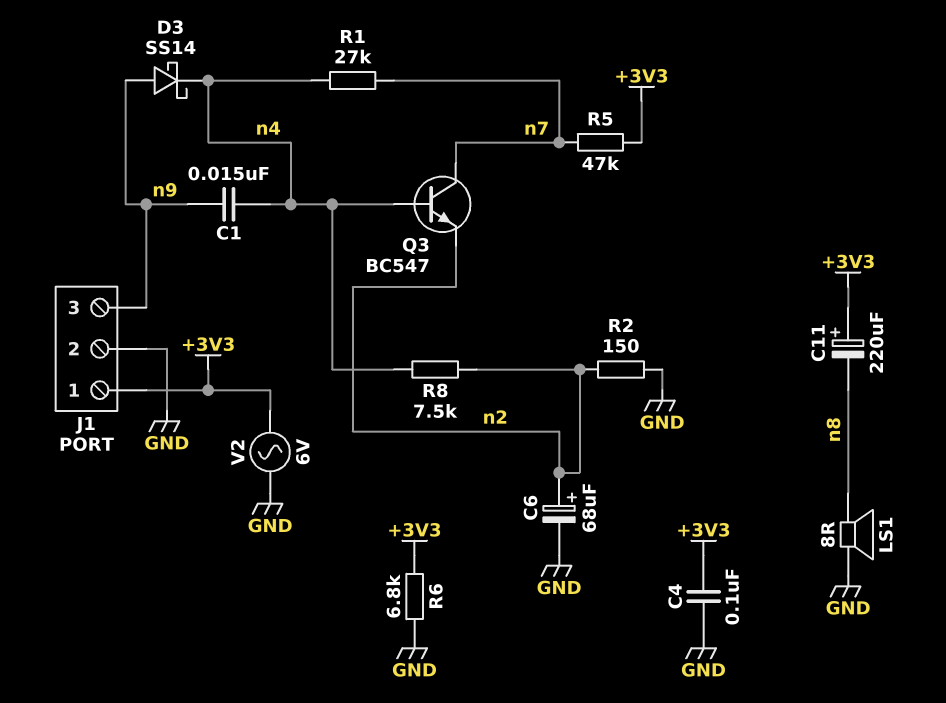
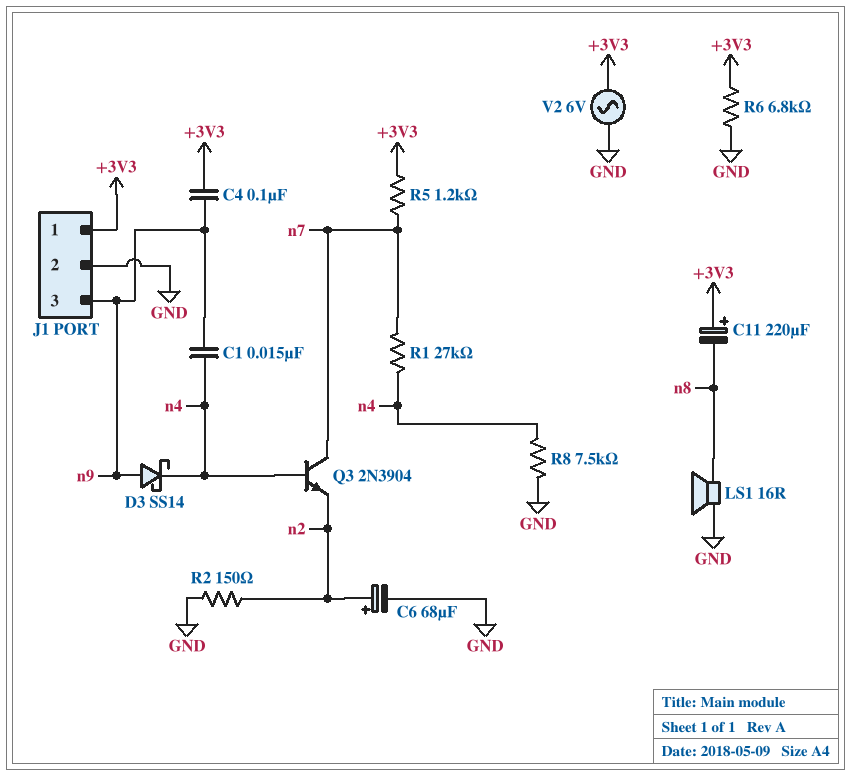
C4: 100nF (+3V3, GND) -> 100nF (+3V3, n9)
LS1: speaker 8R (GND, n8) -> speaker 16R (GND, n8)
Q3: NPN BC547 (B n4, C n7, E n2) -> NPN 2N3904 (B n4, C n7, E n2)
R5: 47k (+3V3, n7) -> 1.2k (+3V3, n7)
R8: 7.5k (n2, n4) -> 7.5k (GND, n4)

